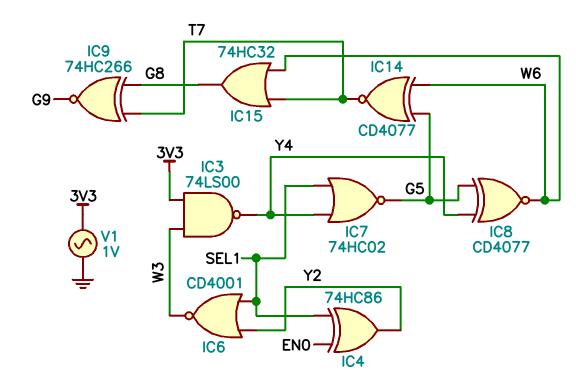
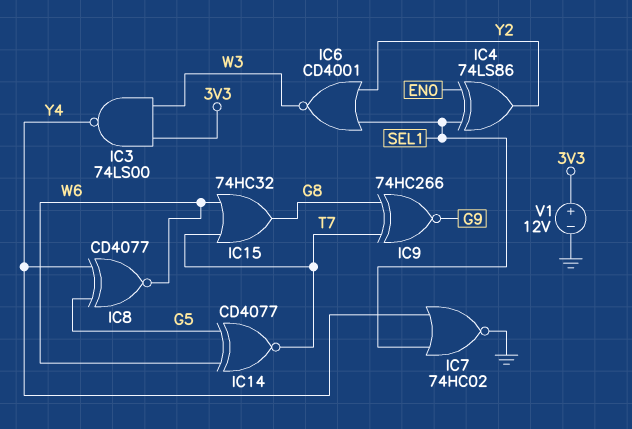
IC4: XOR 74HC86 (in EN0, in SEL1, out Y2) -> XOR 74LS86 (in EN0, in SEL1, out Y2)
IC7: NOR 74HC02 (in SEL1, in Y4, out G5) -> NOR 74HC02 (in SEL1, in Y4, out GND)
V1: AC 1V (3V3, GND) -> 12V (plus 3V3, minus GND)

